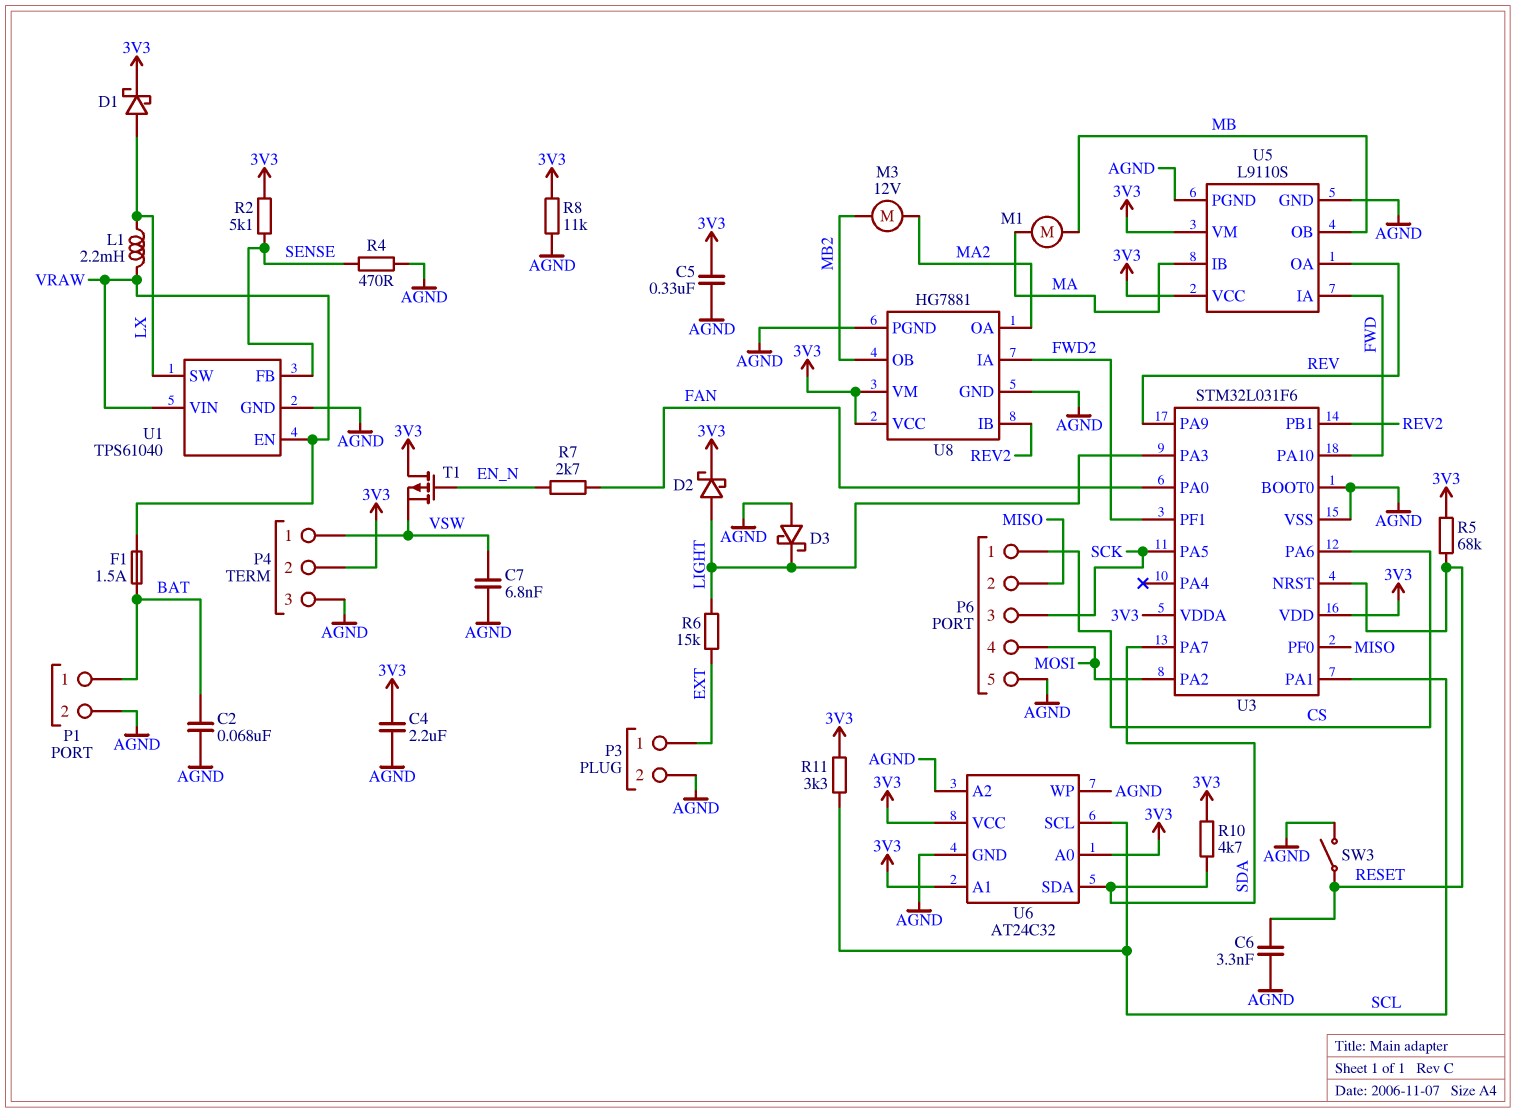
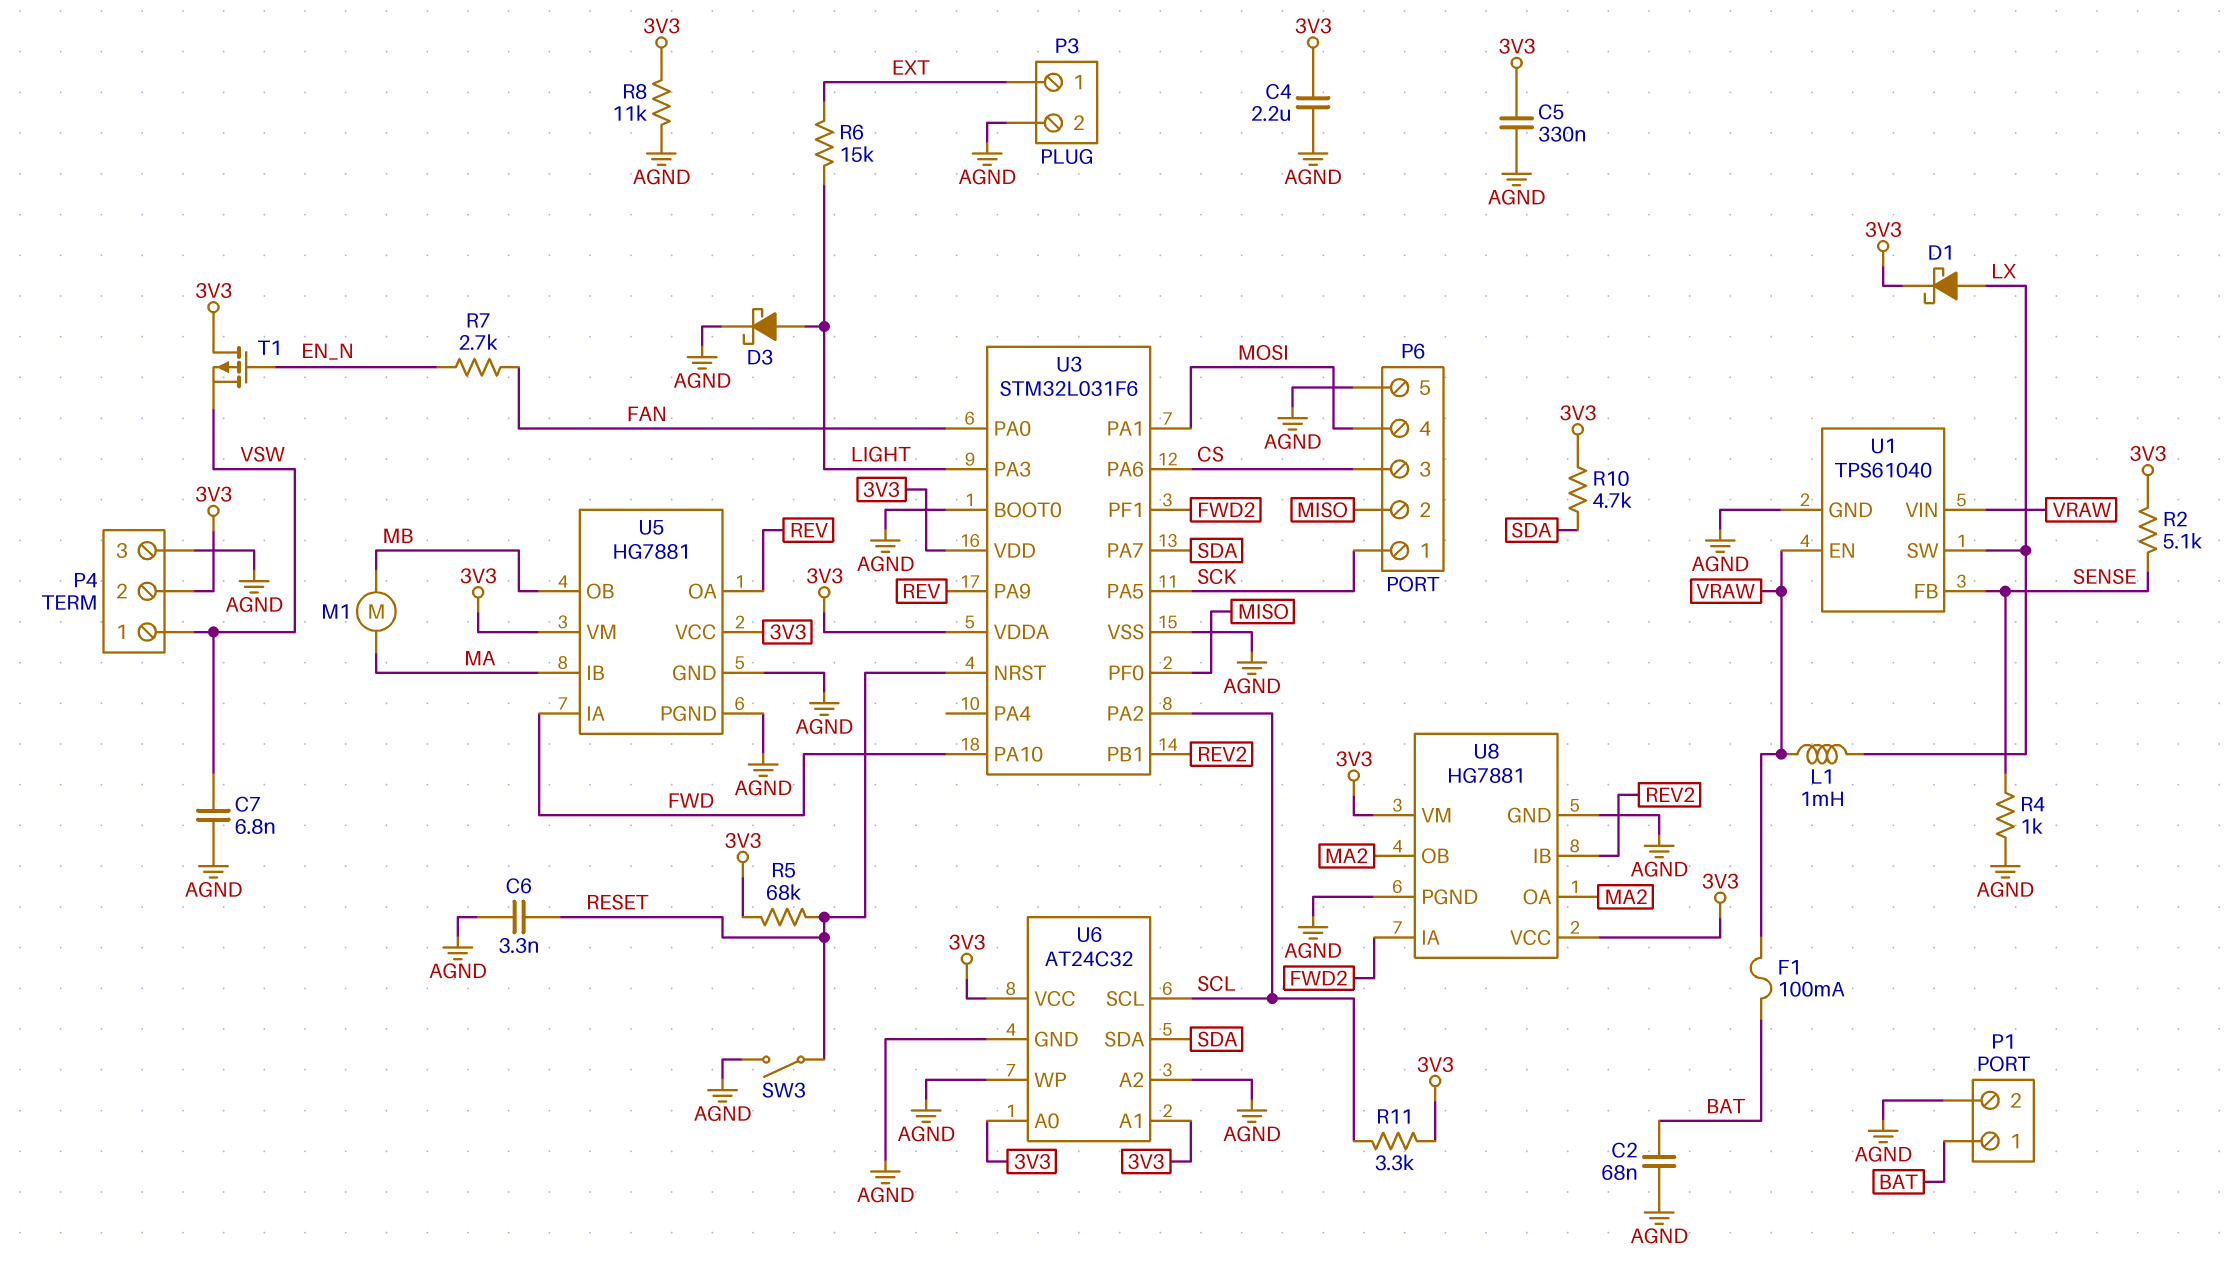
D2: schottky (A LIGHT, K 3V3) -> none
D3: schottky (A AGND, K LIGHT) -> schottky (A LIGHT, K AGND)
F1: 1.5A (BAT, VRAW) -> 100mA (BAT, VRAW)
L1: 2.2mH (LX, VRAW) -> 1mH (LX, VRAW)
M3: motor 12V (MA2, MB2) -> none
P6 pin 1: CS -> SCK
P6 pin 3: SCK -> CS
R4: 470 (AGND, SENSE) -> 1k (AGND, SENSE)
U3 pin PA1: SCL -> MOSI
U3 pin PA2: MOSI -> SCL
U5: L9110S -> HG7881
U8 pin OB: MB2 -> MA2

